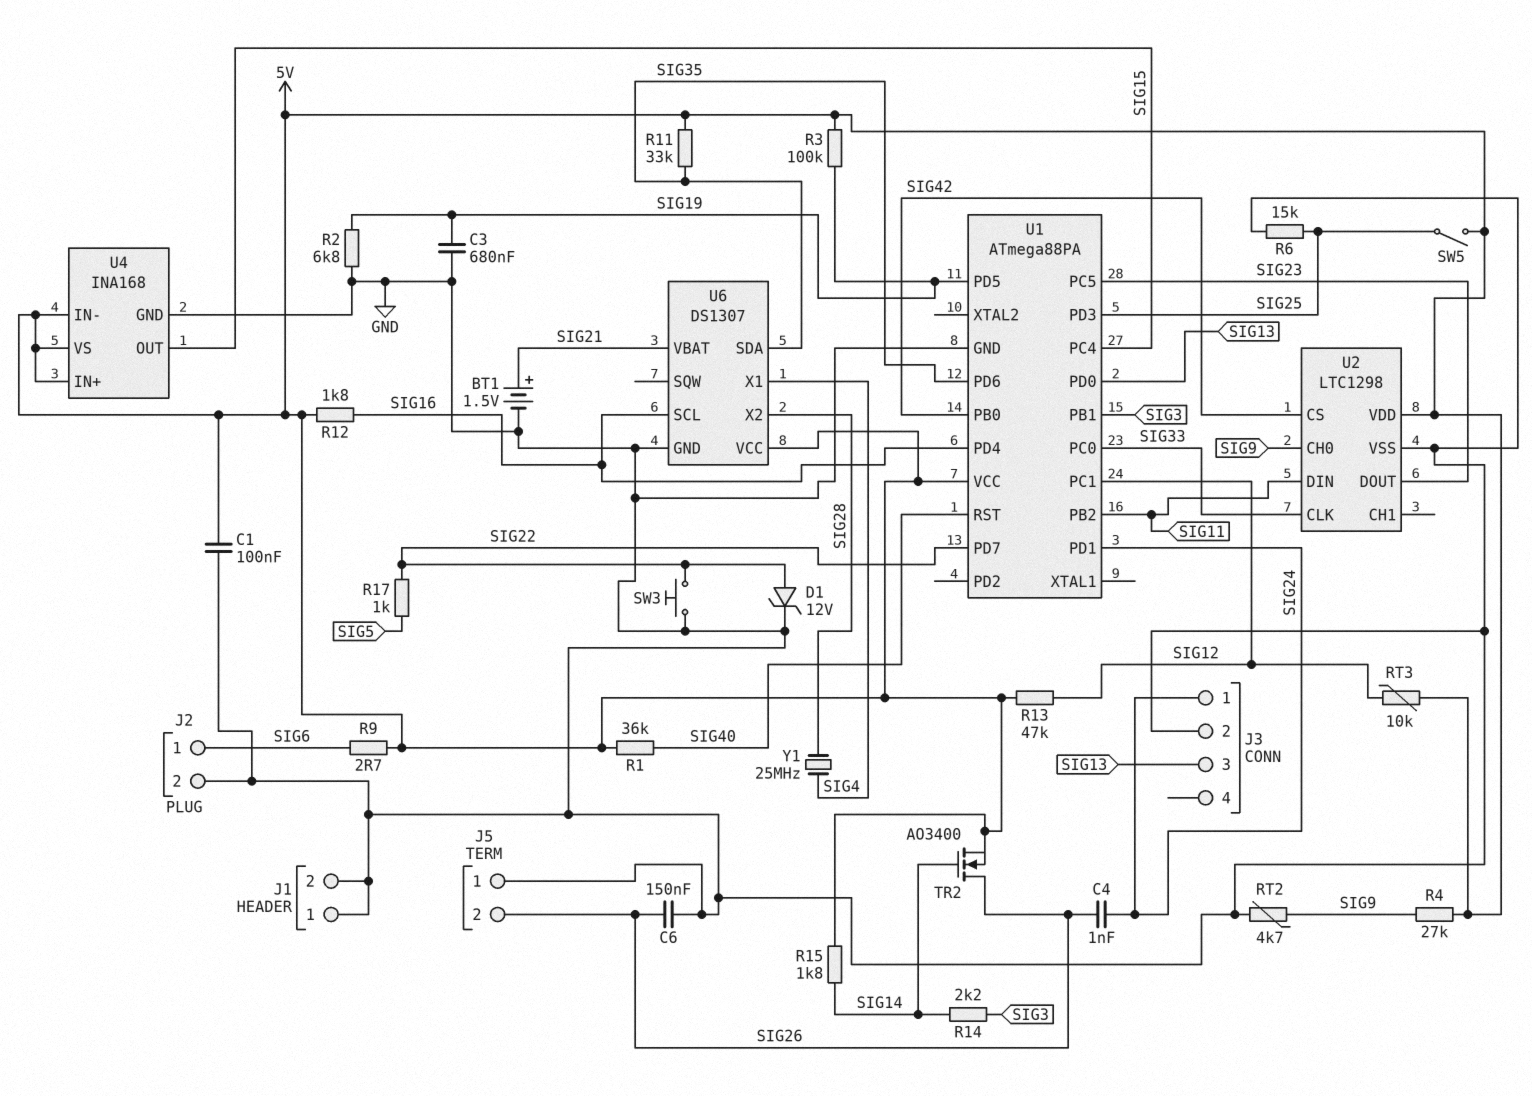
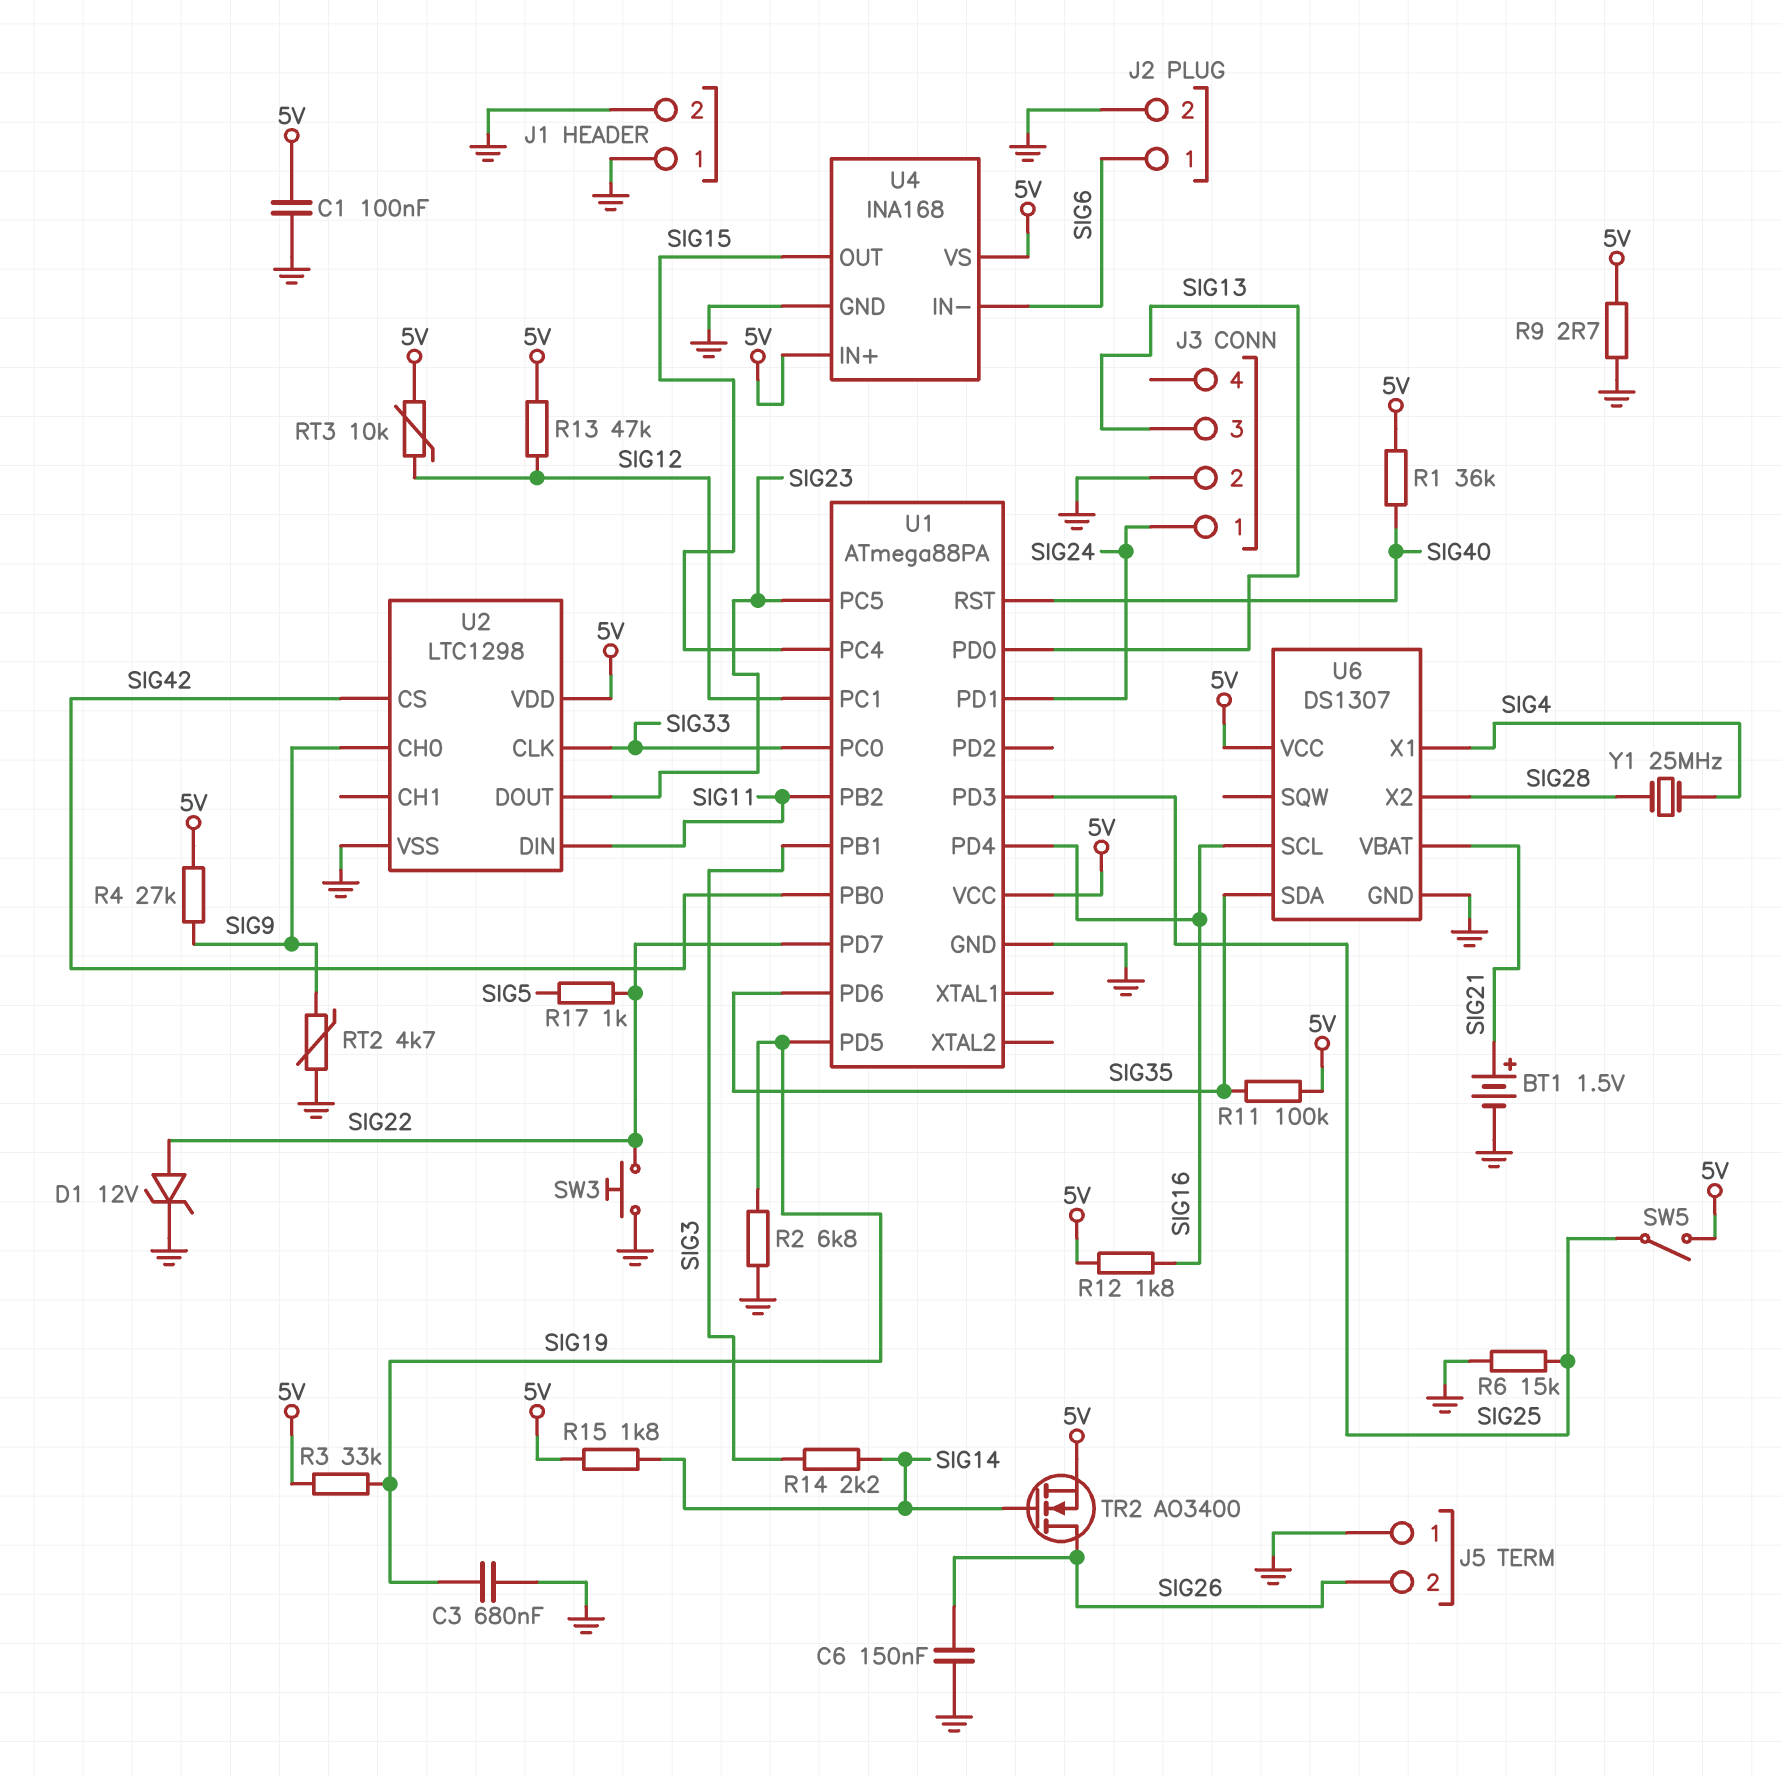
C4: 1nF (SIG24, SIG26) -> none
R3: 100k (5V, SIG19) -> 33k (5V, SIG19)
R9: 2.7 (5V, SIG6) -> 2.7 (5V, GND)
R11: 33k (5V, SIG35) -> 100k (5V, SIG35)
U4 pin IN-: 5V -> SIG6

